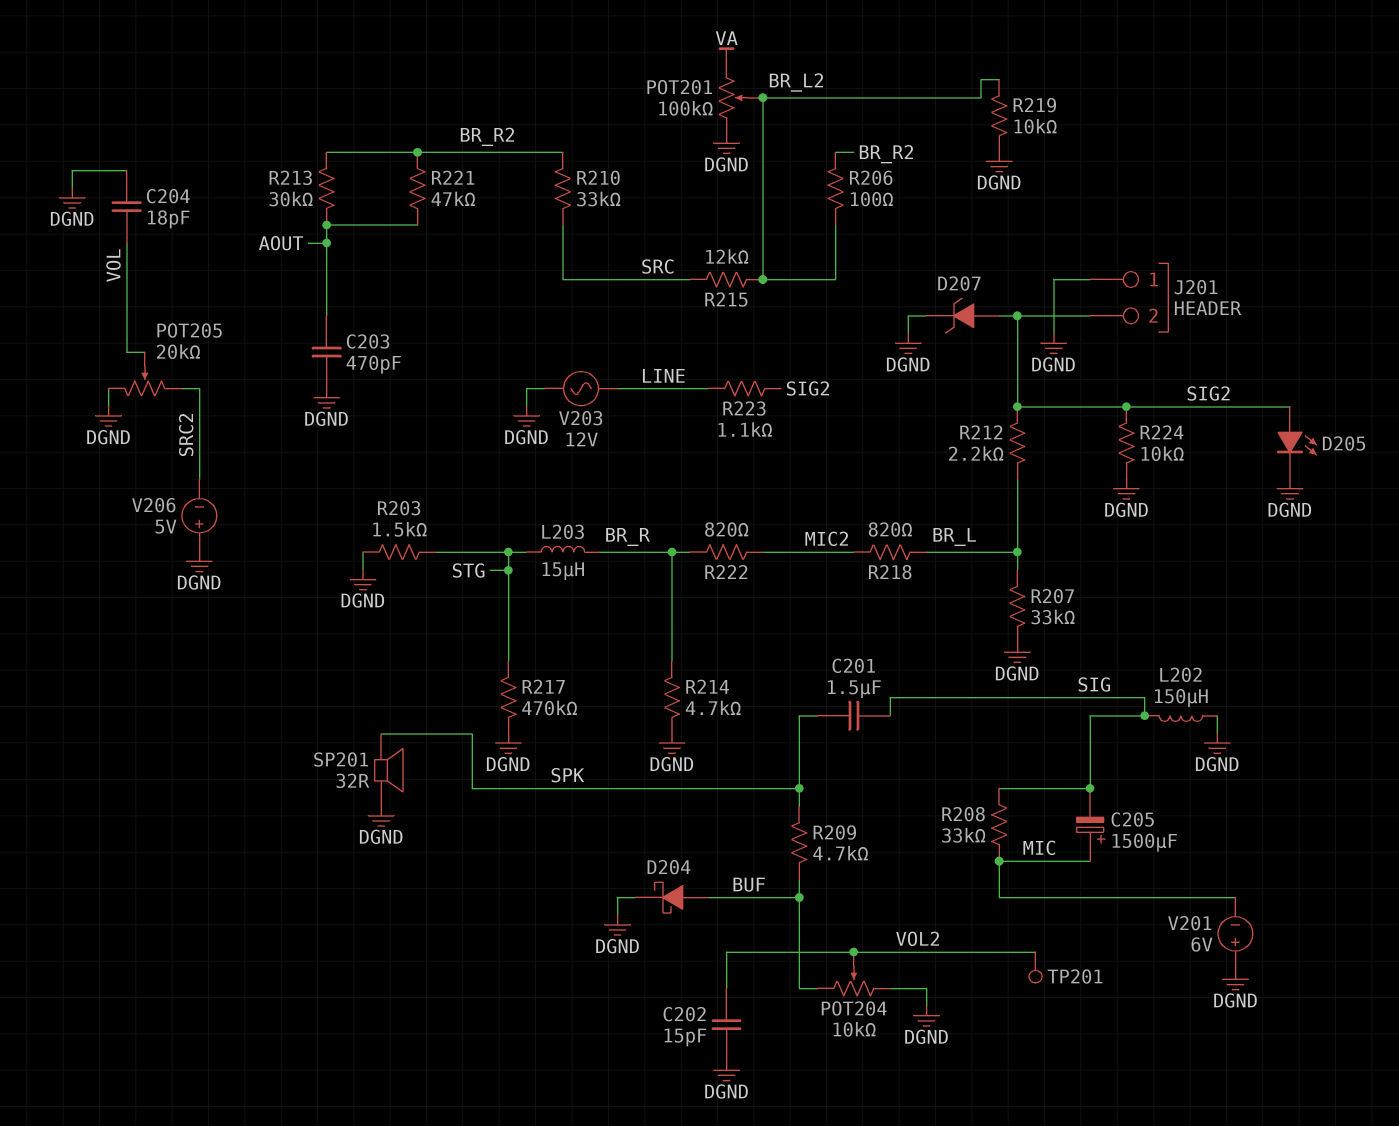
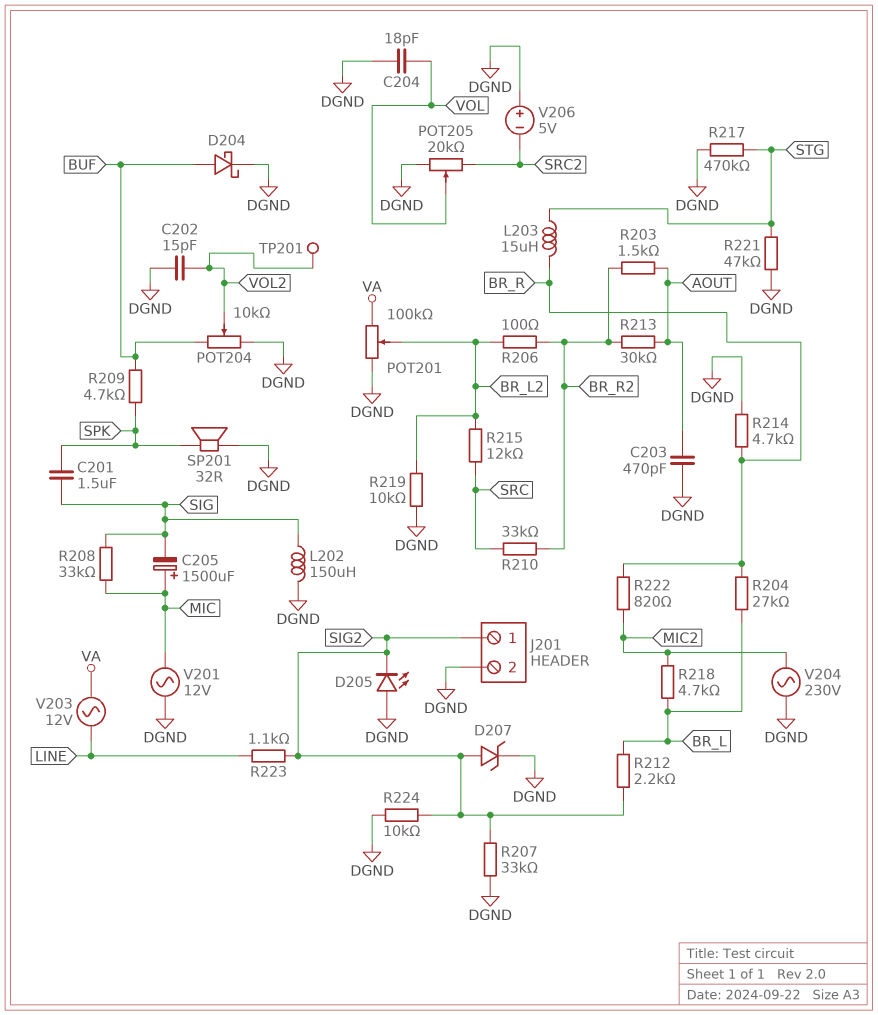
D205: LED (A SIG2, K DGND) -> LED (A DGND, K SIG2)
J201 pin 1: DGND -> SIG2
J201 pin 2: SIG2 -> DGND
R203: 1.5k (DGND, STG) -> 1.5k (AOUT, BR_R2)
R204: none -> 27k (BR_L, BR_R)
R207: 33k (BR_L, DGND) -> 33k (DGND, SIG2)
R218: 820 (BR_L, MIC2) -> 4.7k (BR_L, MIC2)
R221: 47k (AOUT, BR_R2) -> 47k (DGND, STG)
V201: 6V (plus DGND, minus MIC) -> AC 12V (DGND, MIC)
V203: AC 12V (DGND, LINE) -> AC 12V (LINE, VA)
V204: none -> AC 230V (DGND, MIC2)

